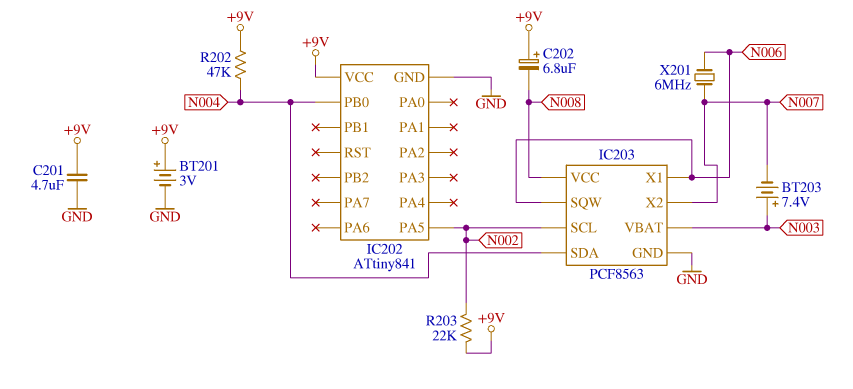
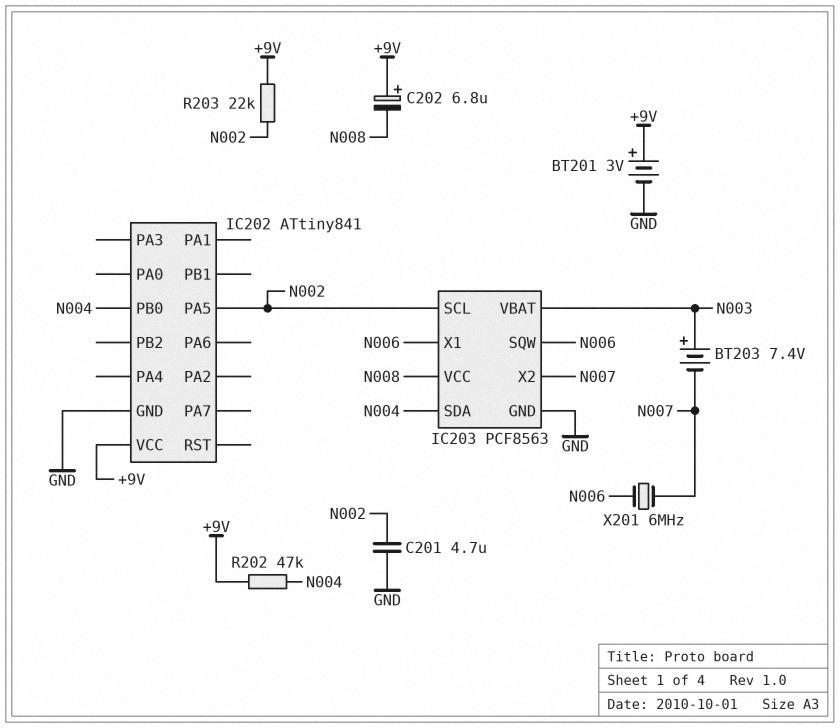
C201: 4.7uF (+9V, GND) -> 4.7uF (GND, N002)

